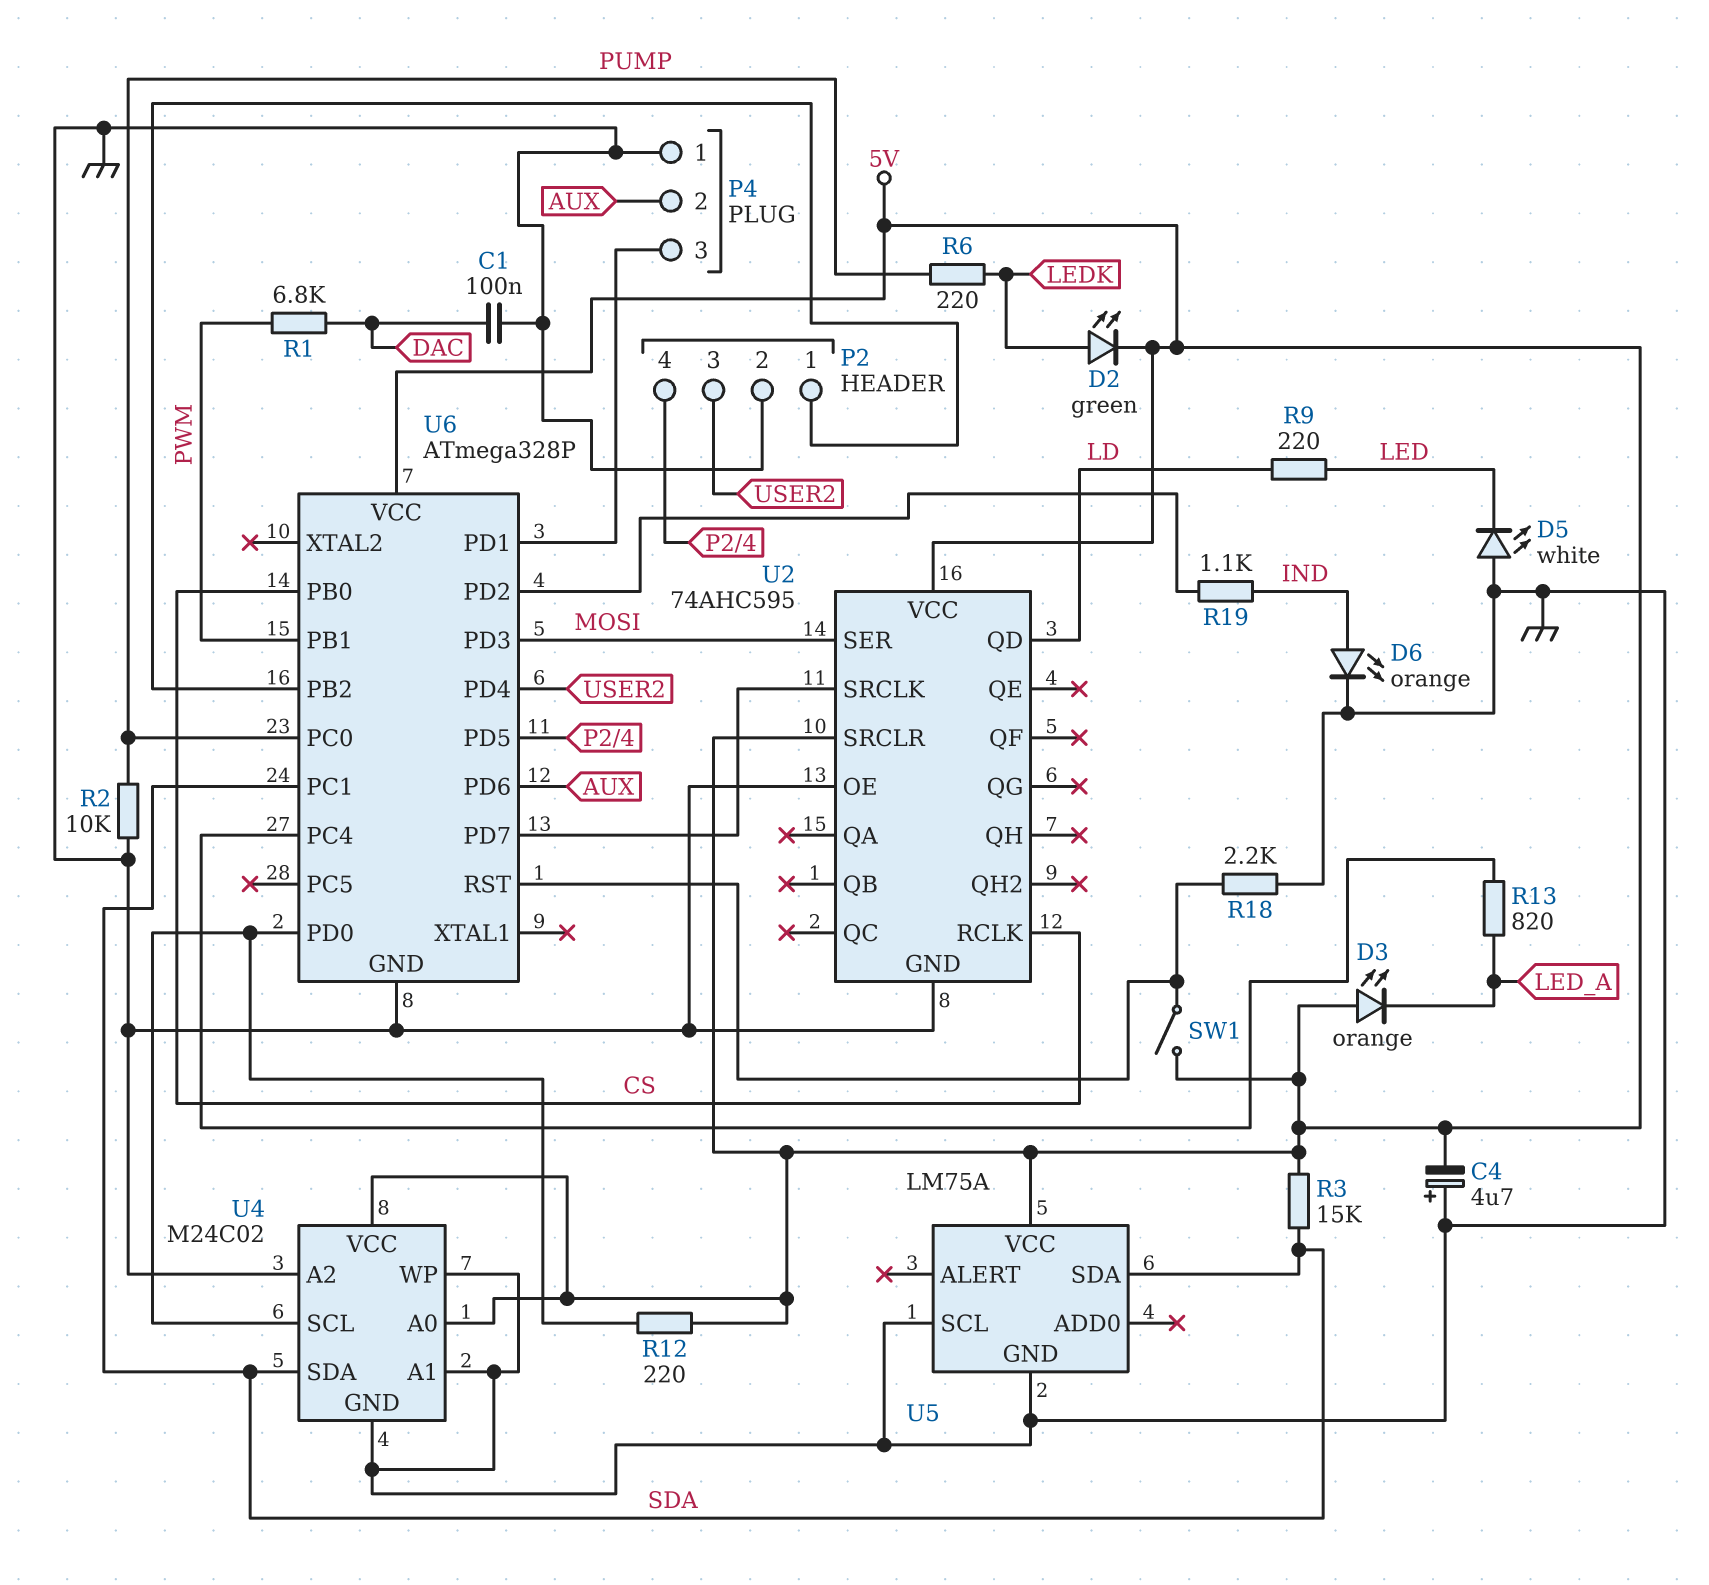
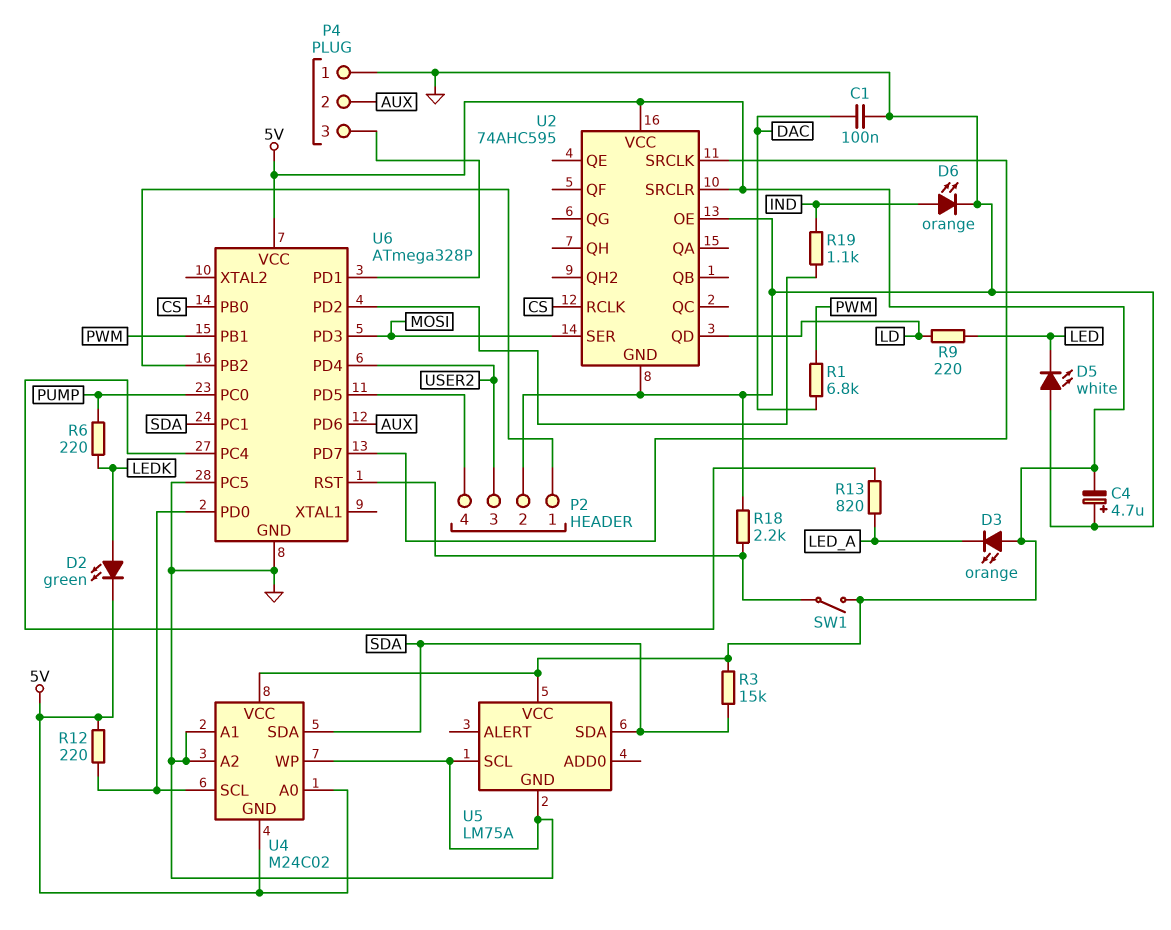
R2: 10k (GND, PUMP) -> none
U4 pin GND: GND -> 5V
U6 pin PC5: none -> GND

